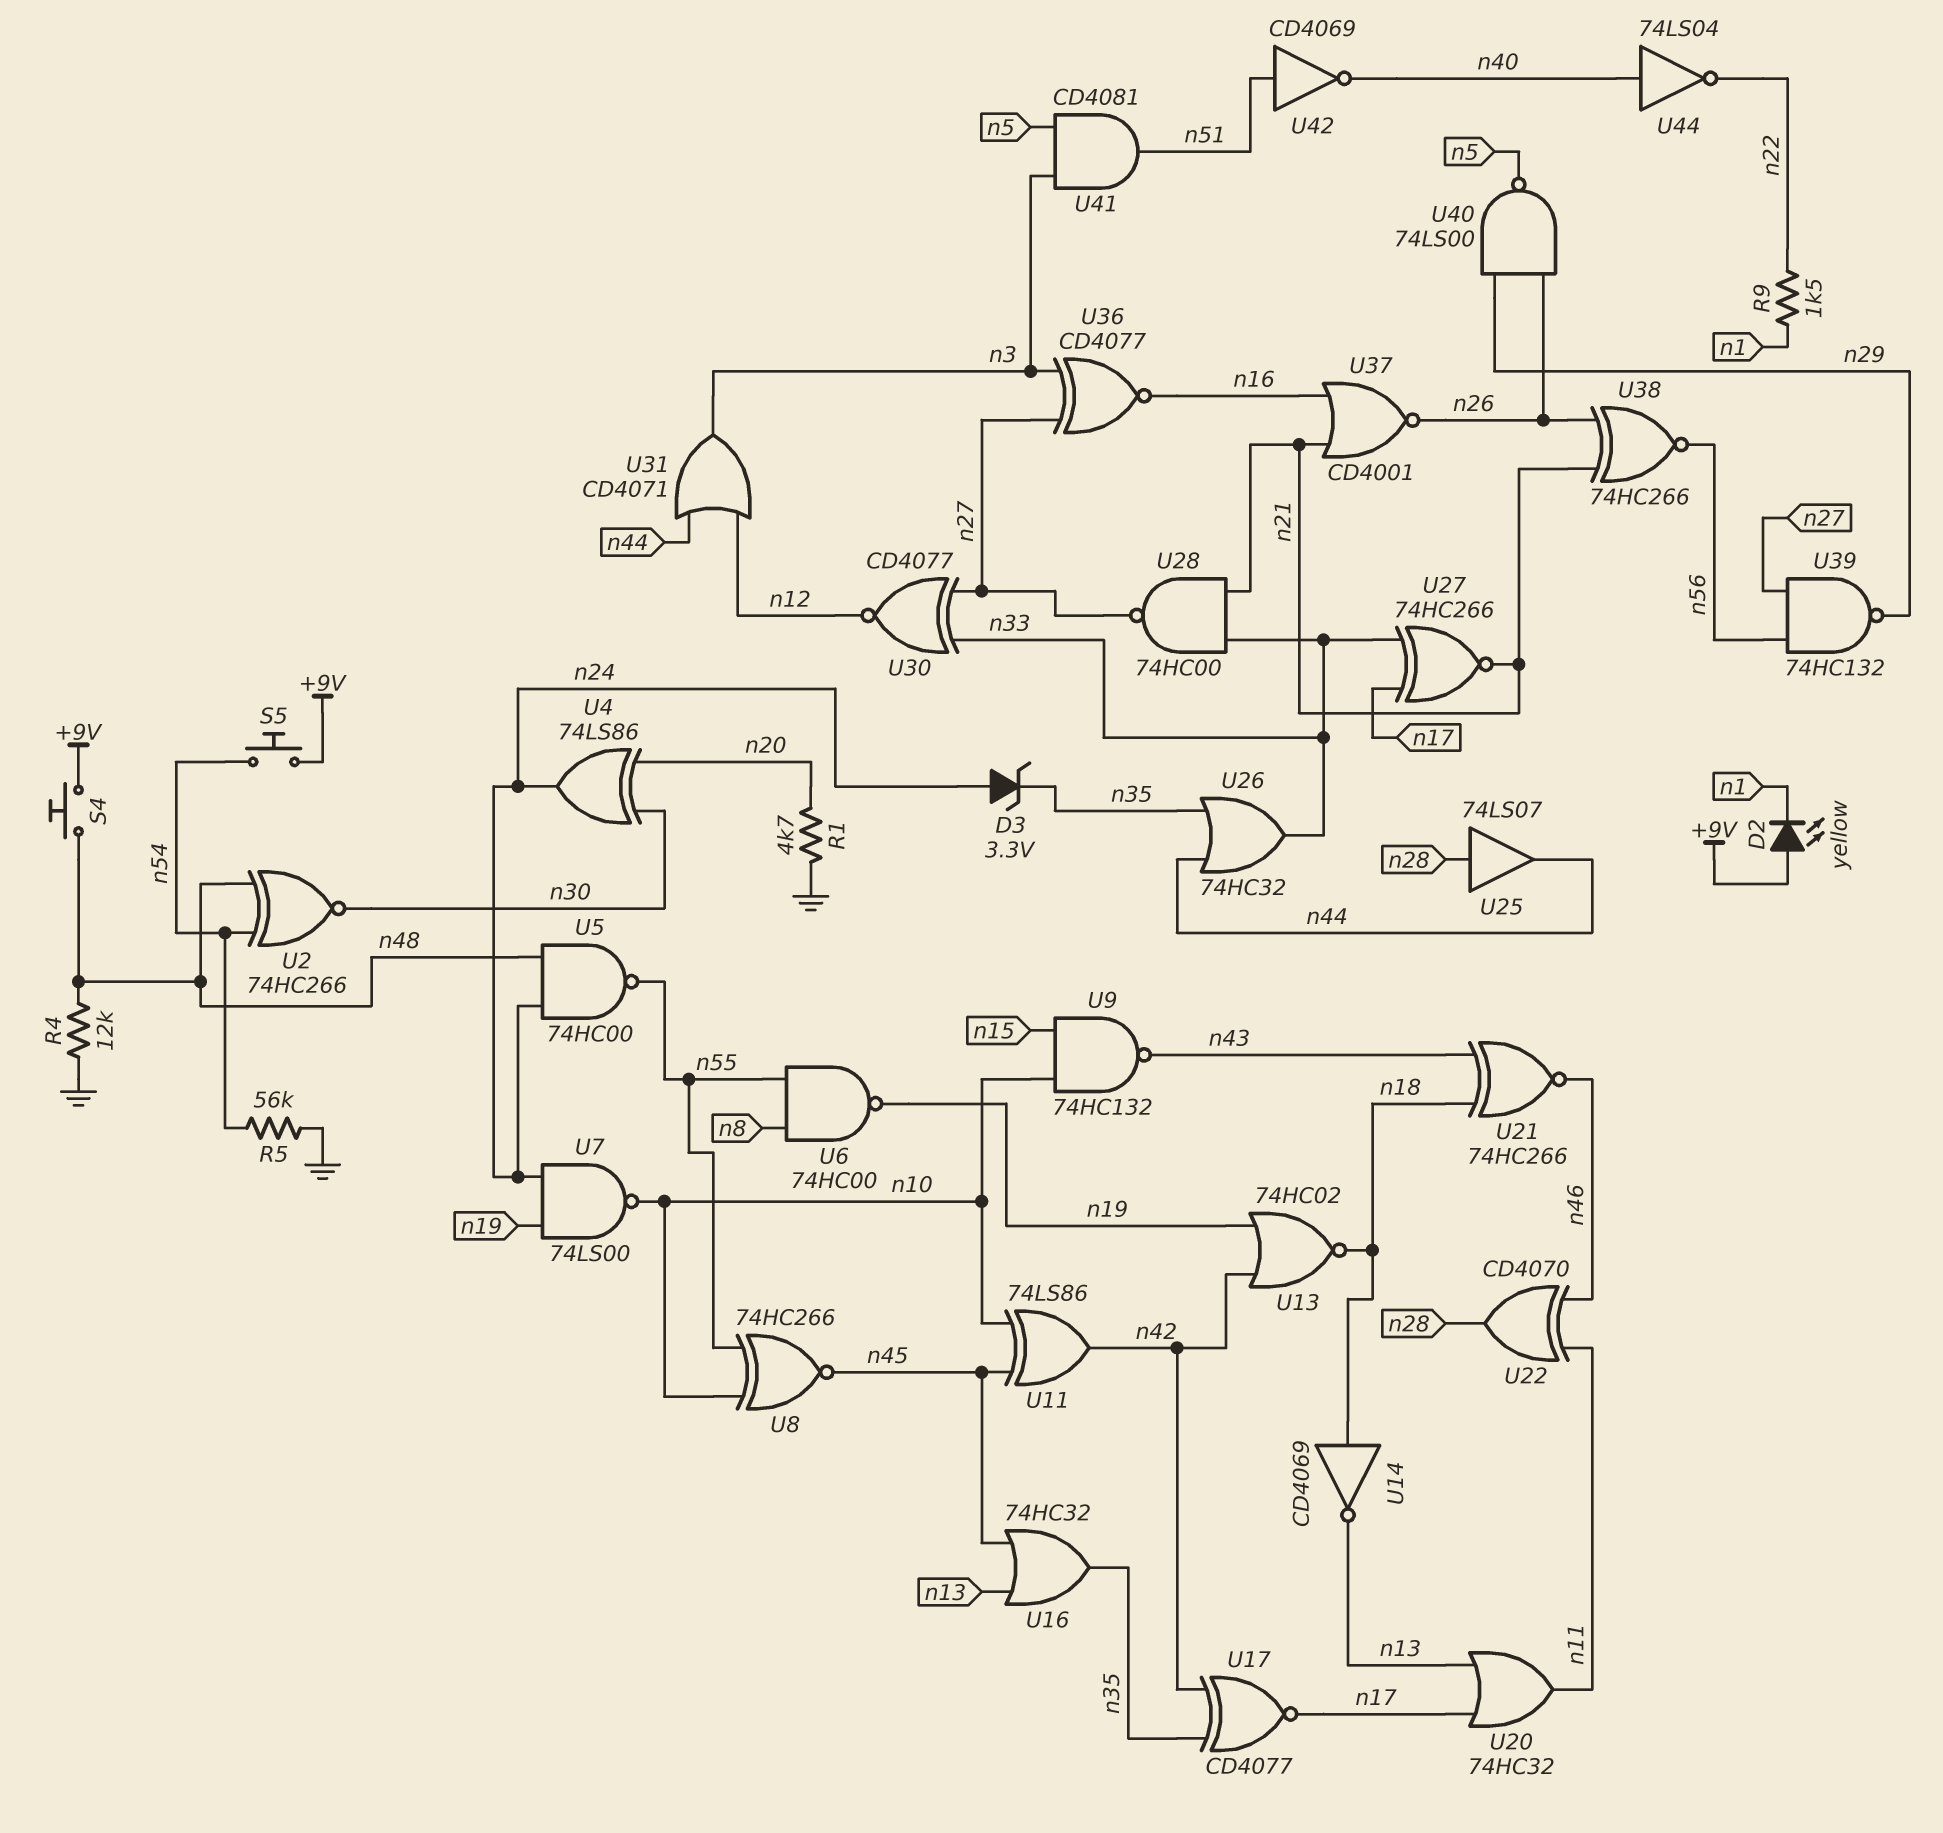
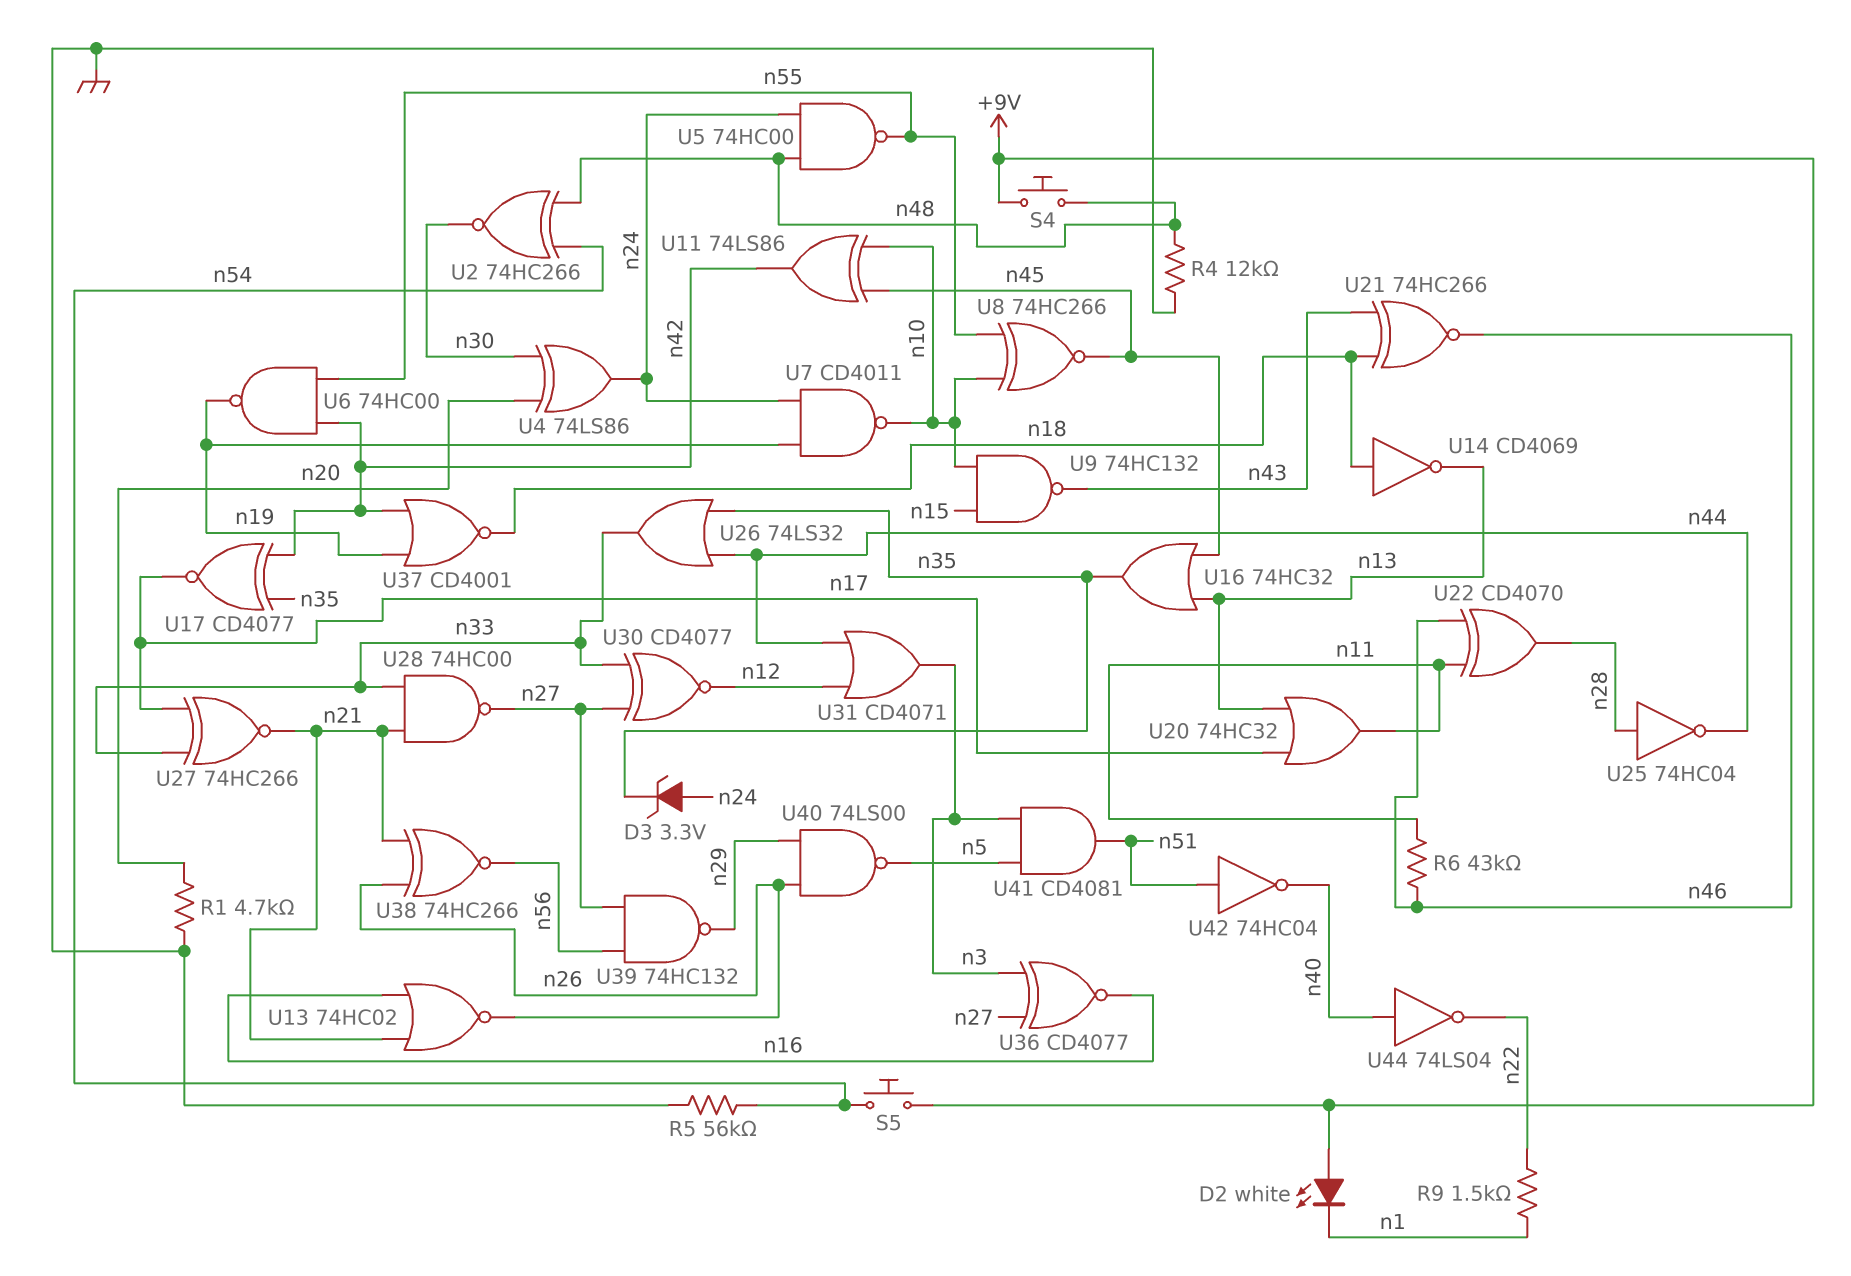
D2: LED yellow (A +9V, K n1) -> LED white (A +9V, K n1)
R6: none -> 43k (n11, n46)
U6: NAND 74HC00 (in n8, in n55, out n19) -> NAND 74HC00 (in n42, in n55, out n19)
U7: NAND 74LS00 (in n19, in n24, out n10) -> NAND CD4011 (in n19, in n24, out n10)
U13: NOR 74HC02 (in n19, in n42, out n18) -> NOR 74HC02 (in n16, in n21, out n26)
U25: buffer 74LS07 (in n28, out n44) -> NOT 74HC04 (in n28, out n44)
U26: OR 74HC32 (in n35, in n44, out n33) -> OR 74LS32 (in n35, in n44, out n33)
U37: NOR CD4001 (in n16, in n21, out n26) -> NOR CD4001 (in n19, in n42, out n18)
U42: NOT CD4069 (in n51, out n40) -> NOT 74HC04 (in n51, out n40)

